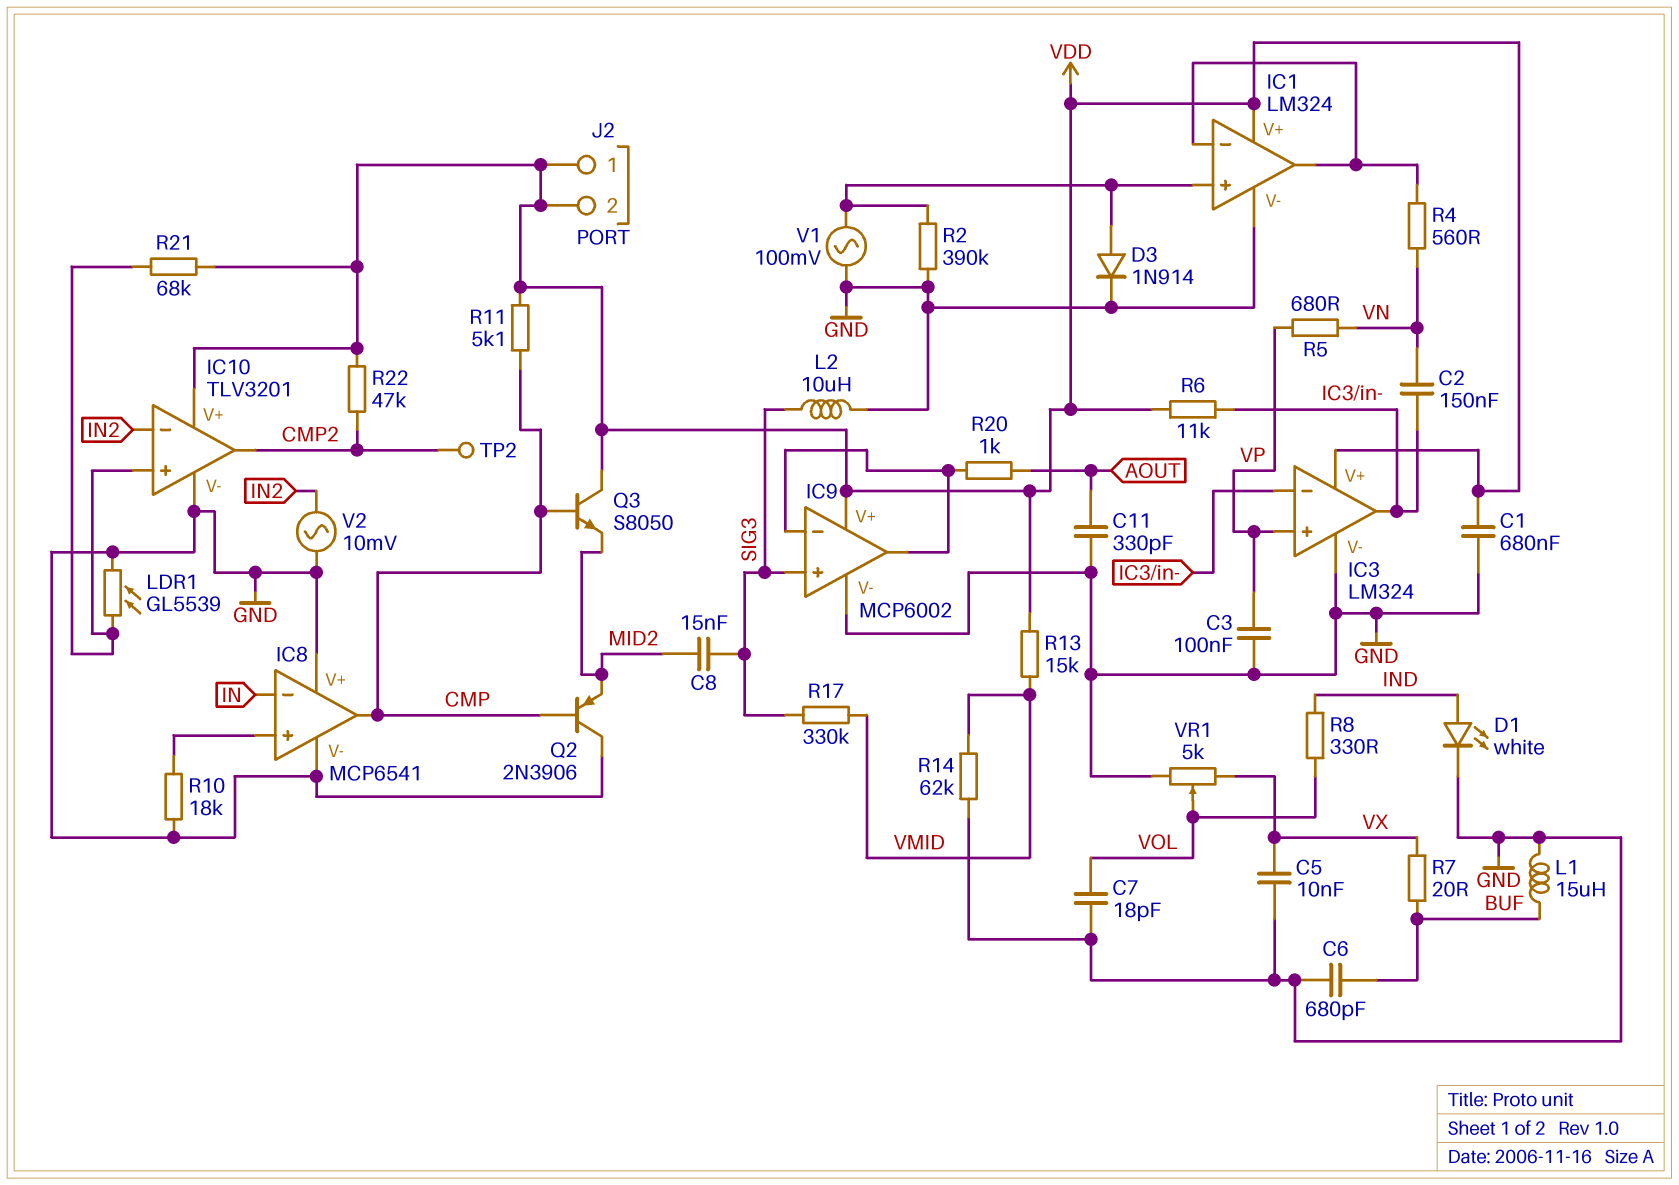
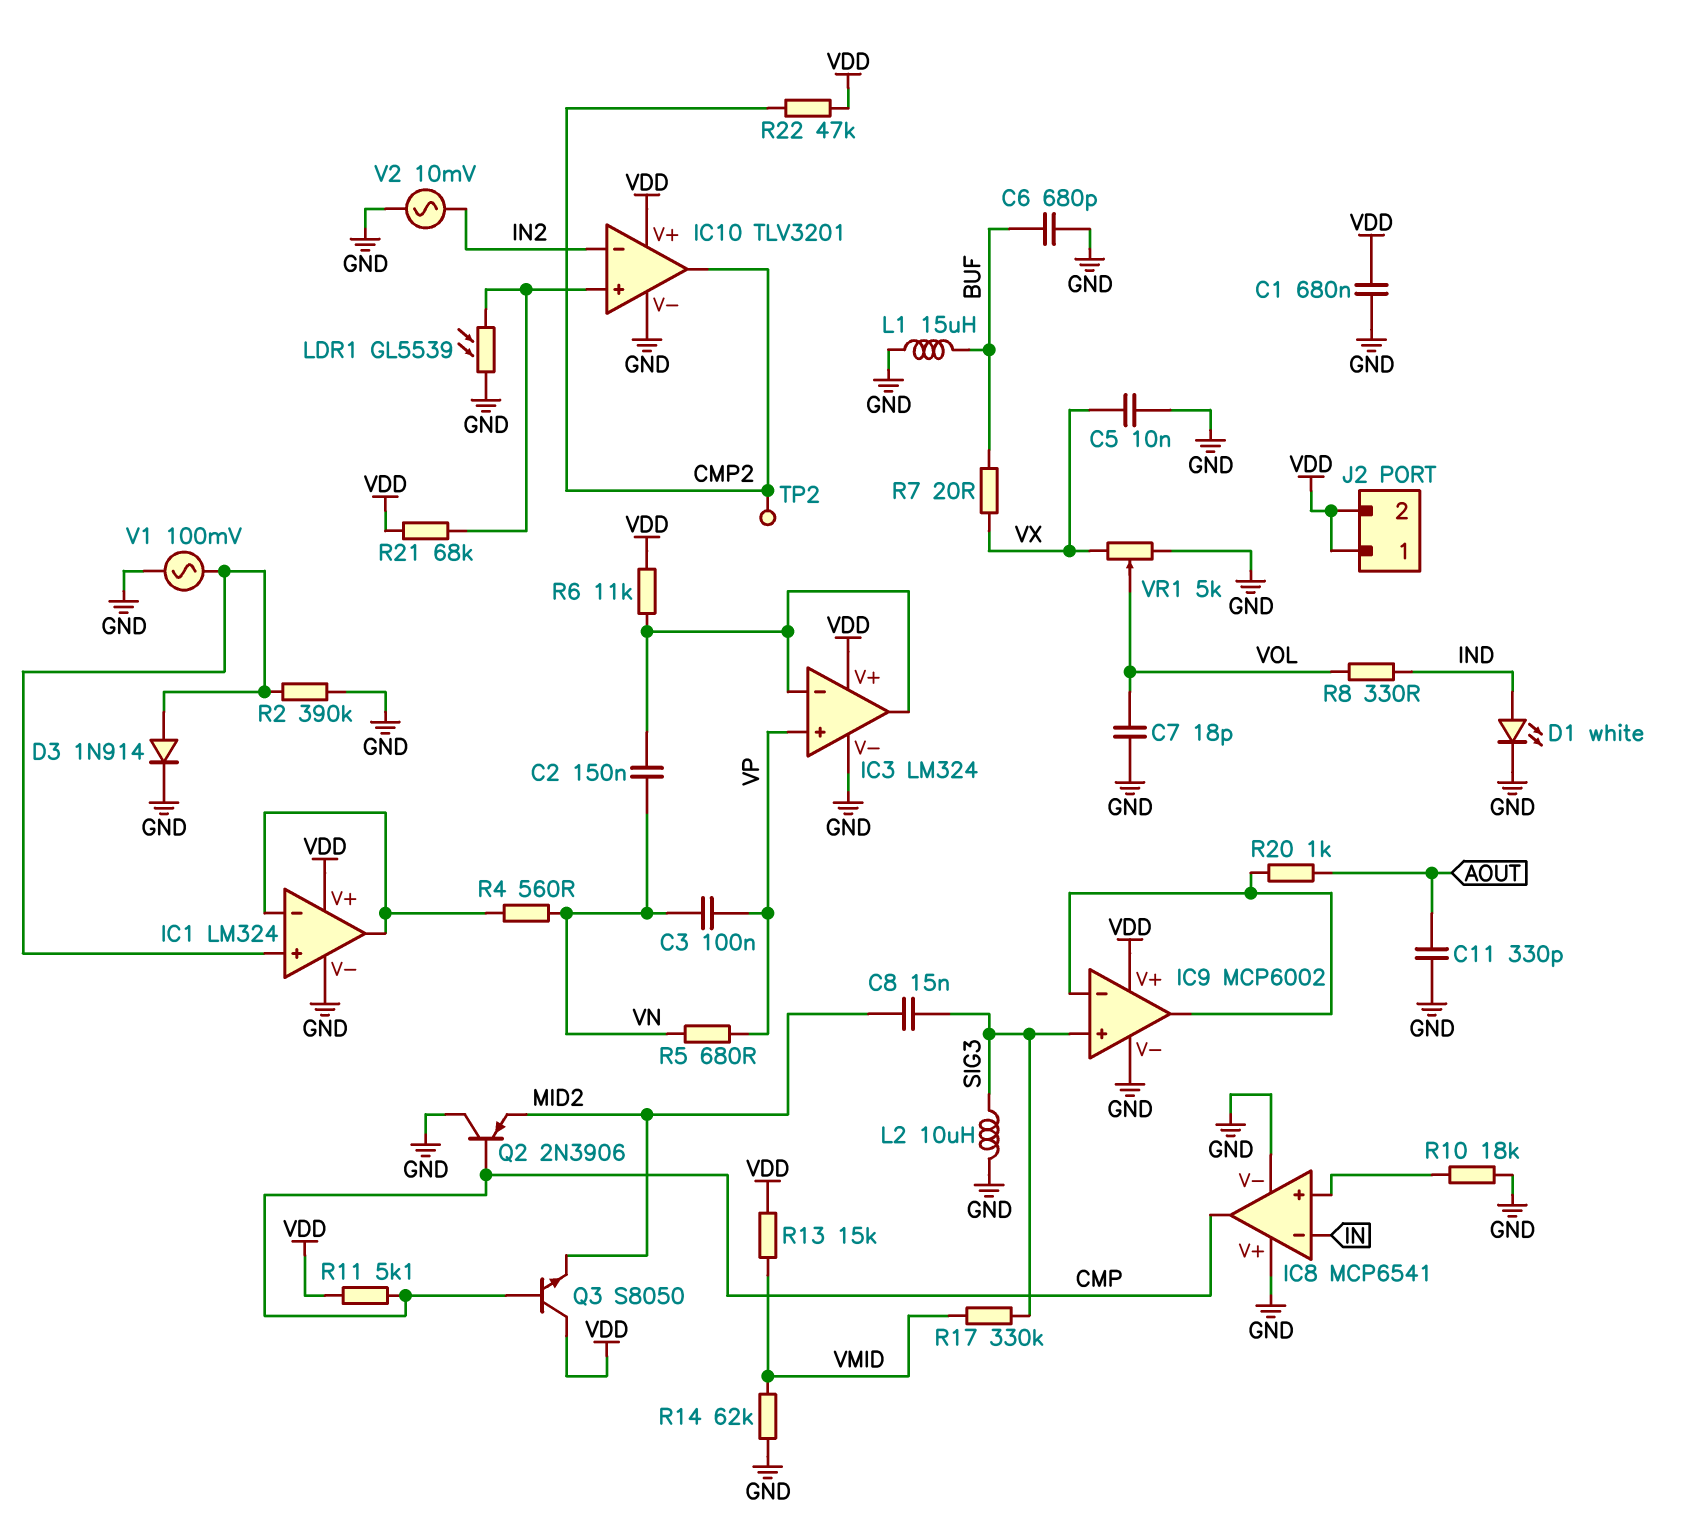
C3: 100nF (GND, VP) -> 100nF (VN, VP)

